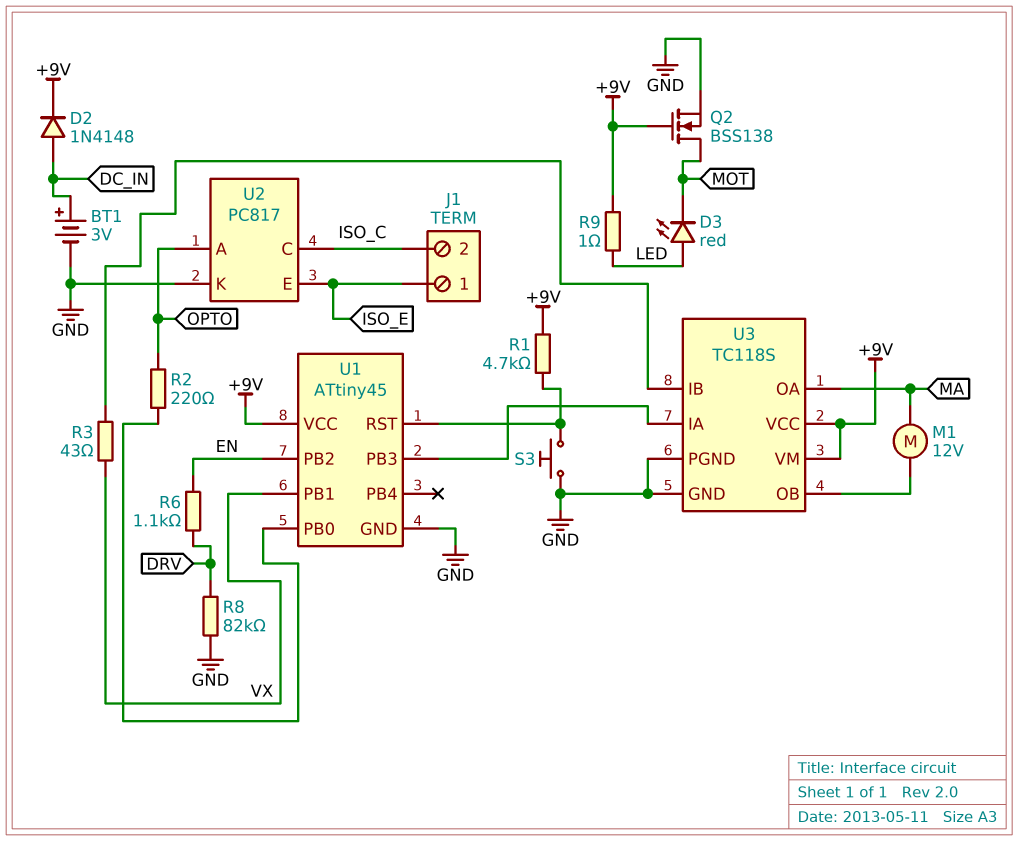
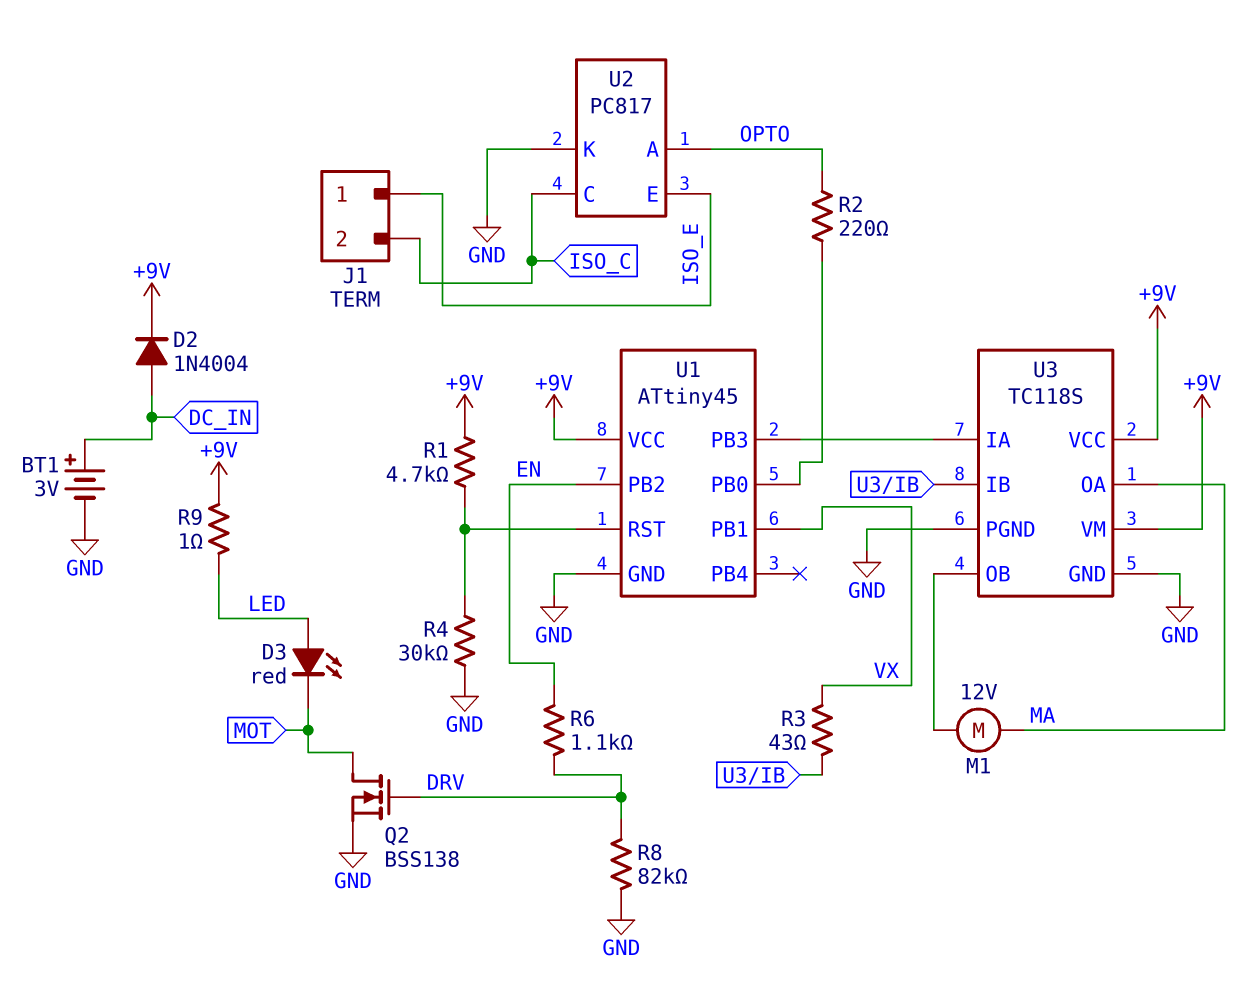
D2: diode 1N4148 (A DC_IN, K +9V) -> diode 1N4004 (A DC_IN, K +9V)
Q2: NMOS BSS138 (G +9V, D MOT, S GND) -> NMOS BSS138 (G DRV, D MOT, S GND)
R4: none -> 30k (GND, U1/RST)
S3: button (GND, U1/RST) -> none

